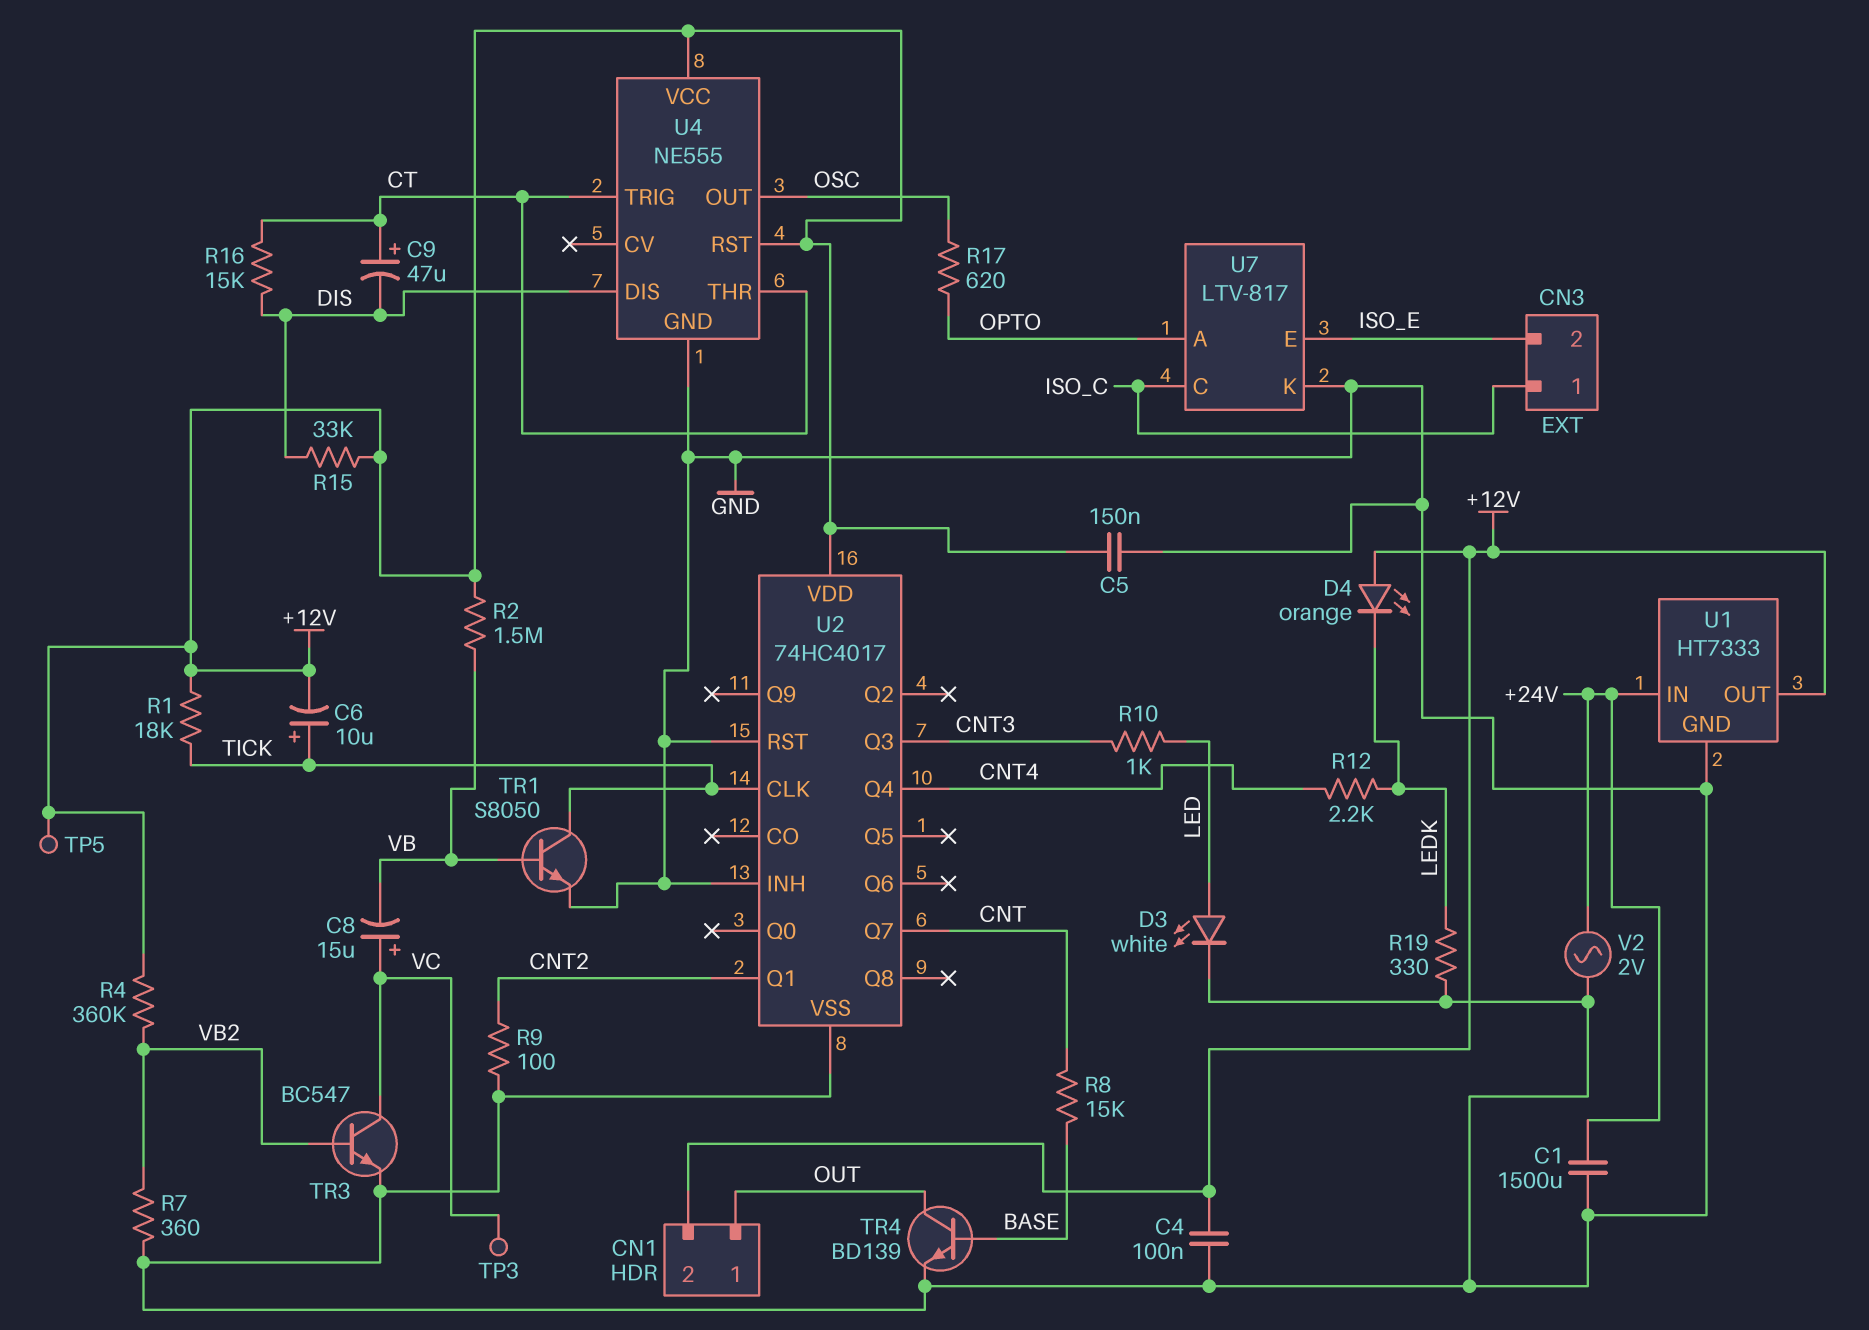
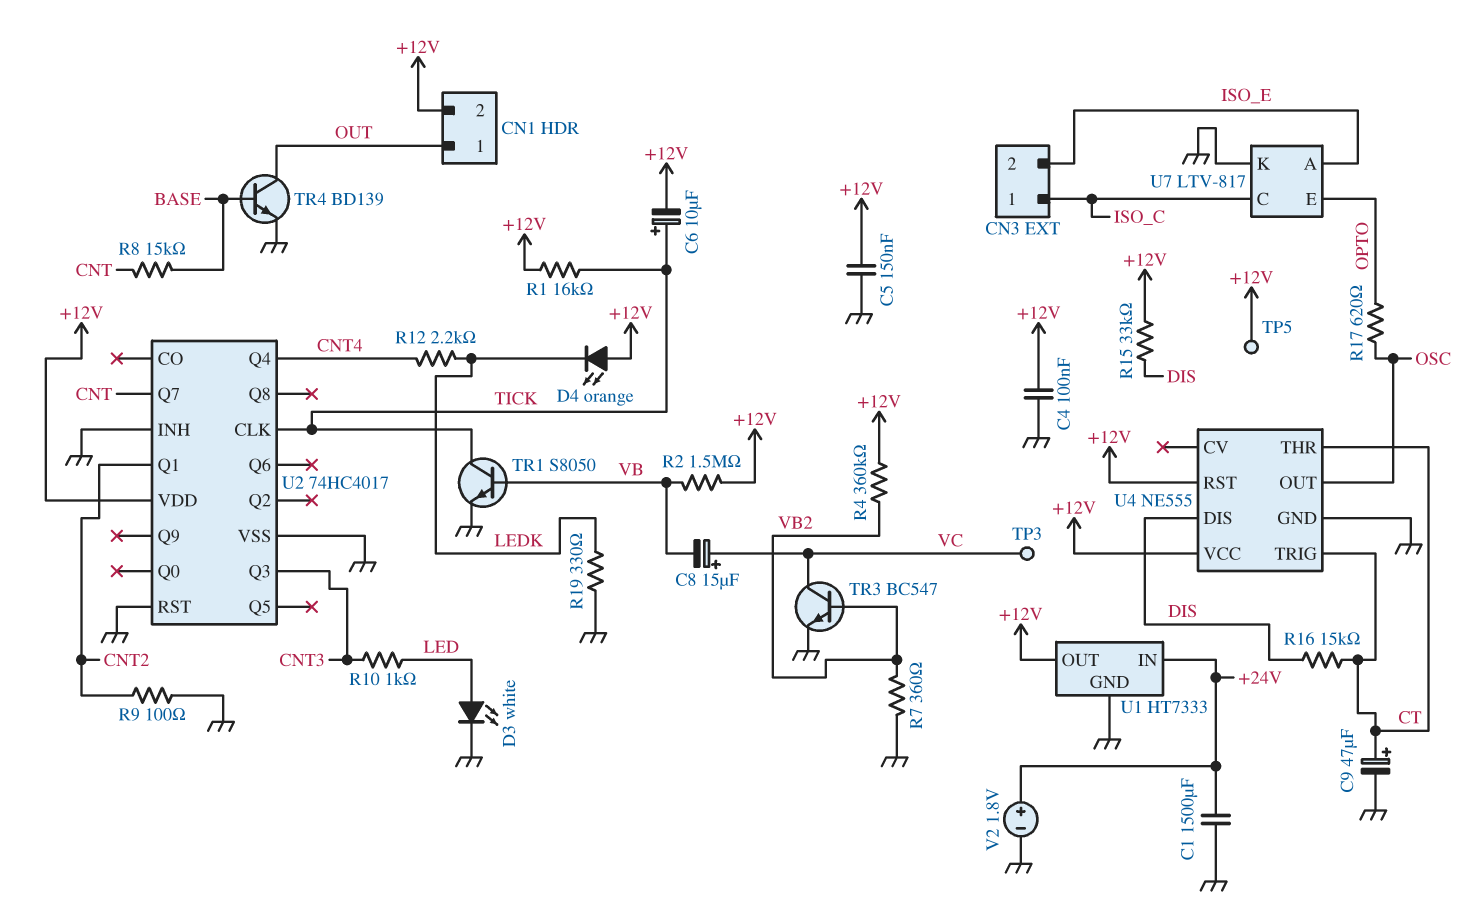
C9: 47uF (plus CT, minus DIS) -> 47uF (plus CT, minus GND)
R1: 18k (+12V, TICK) -> 16k (+12V, TICK)
U7 pin A: OPTO -> ISO_E
U7 pin E: ISO_E -> OPTO
V2: AC 2V (+24V, GND) -> 1.8V (plus +24V, minus GND)

